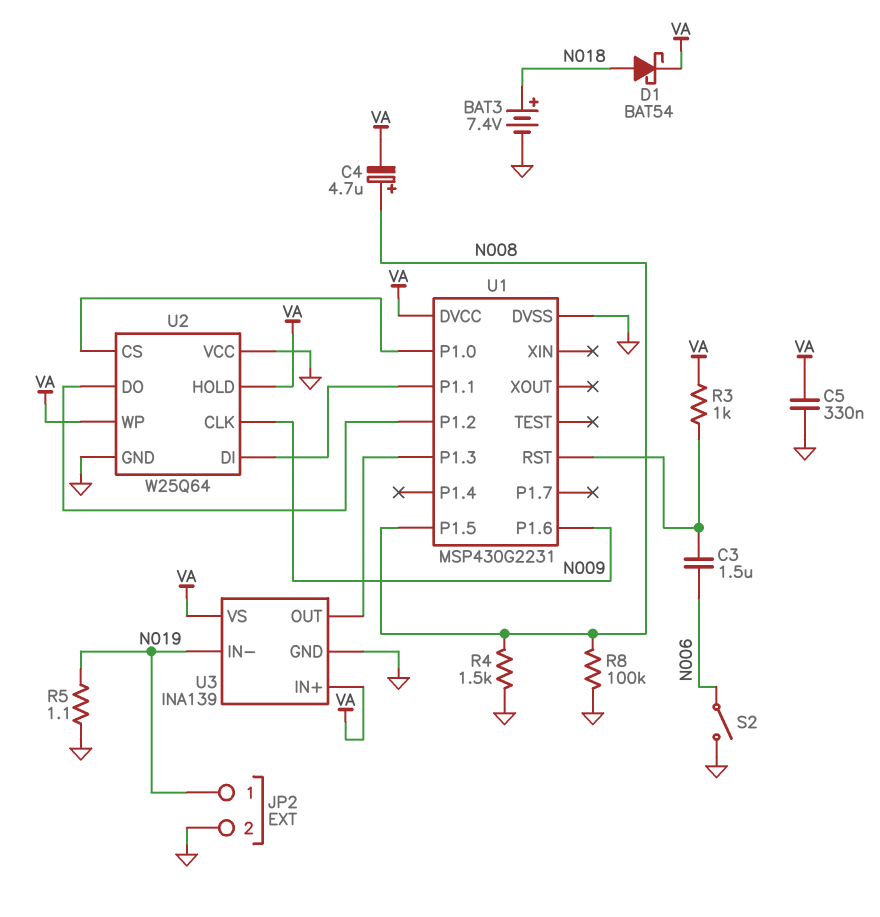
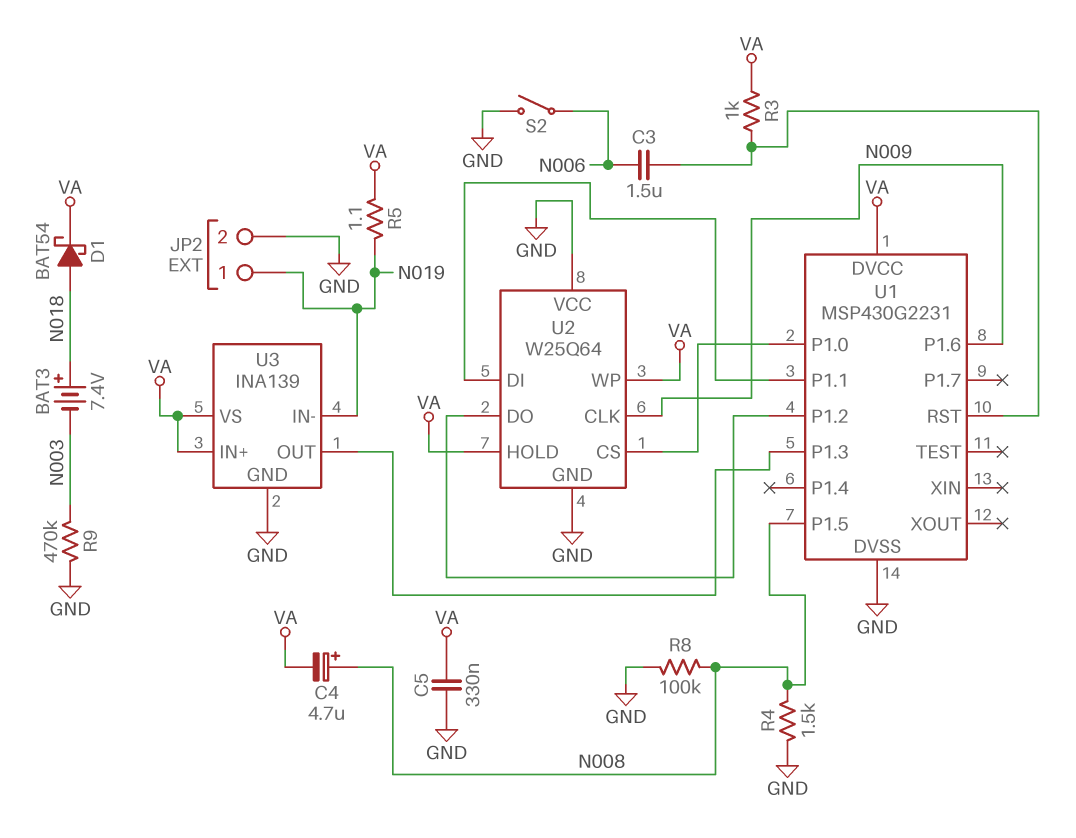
BAT3: 7.4V (plus N018, minus GND) -> 7.4V (plus N018, minus N003)
R5: 1.1 (GND, N019) -> 1.1 (N019, VA)
R9: none -> 470k (GND, N003)

